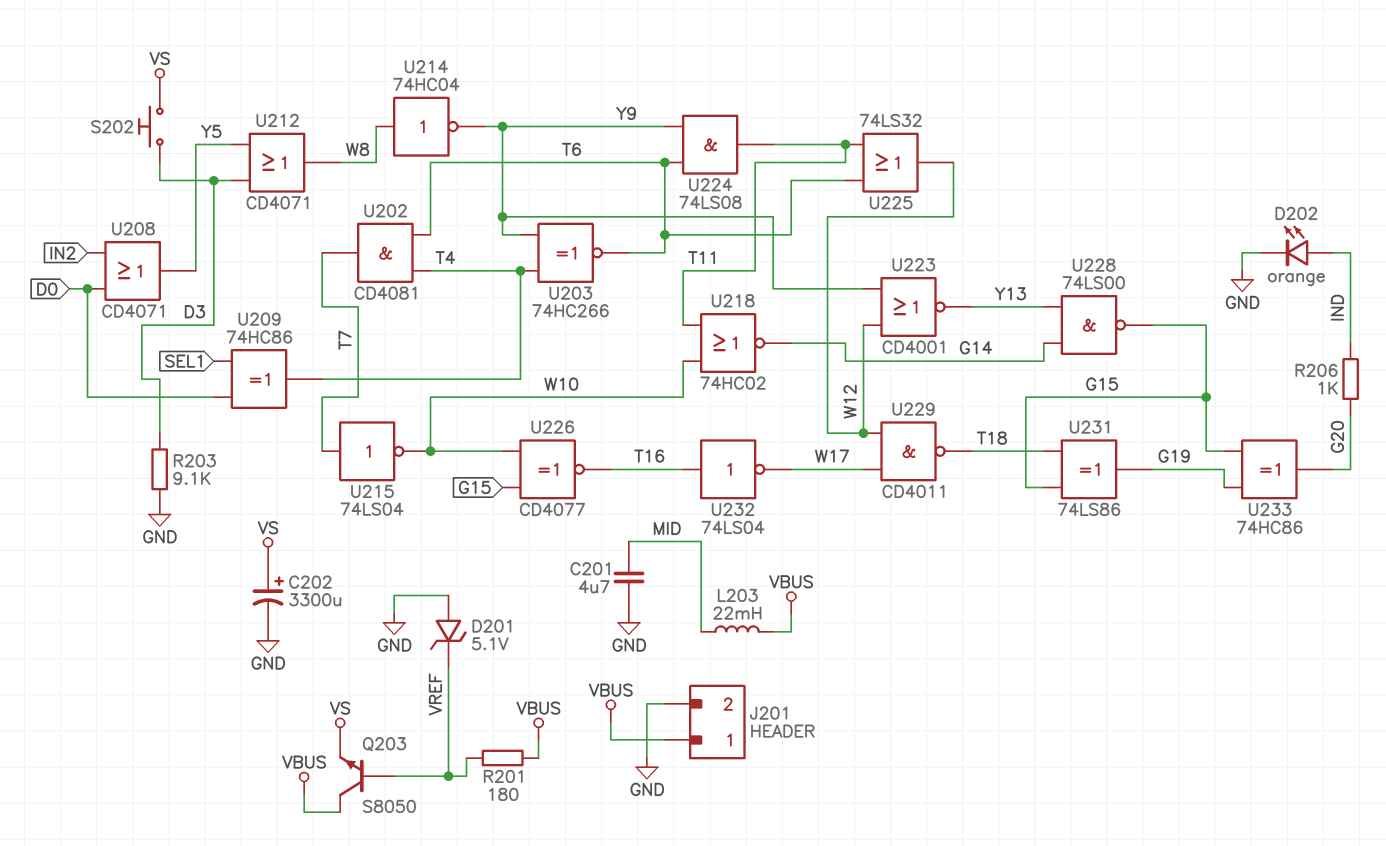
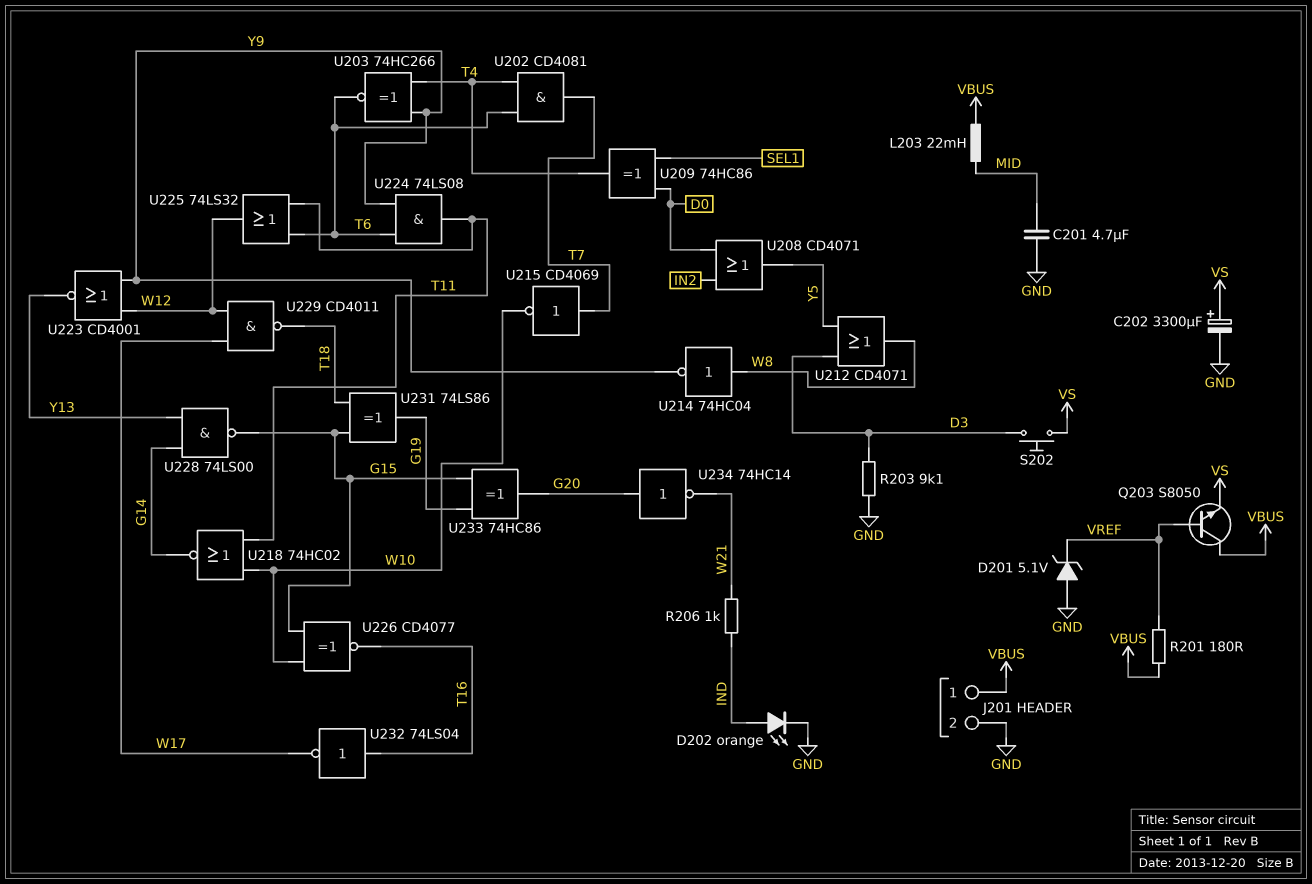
R206: 1k (G20, IND) -> 1k (IND, W21)
U215: NOT 74LS04 (in T7, out W10) -> NOT CD4069 (in T7, out W10)
U234: none -> NOT 74HC14 (in G20, out W21)

